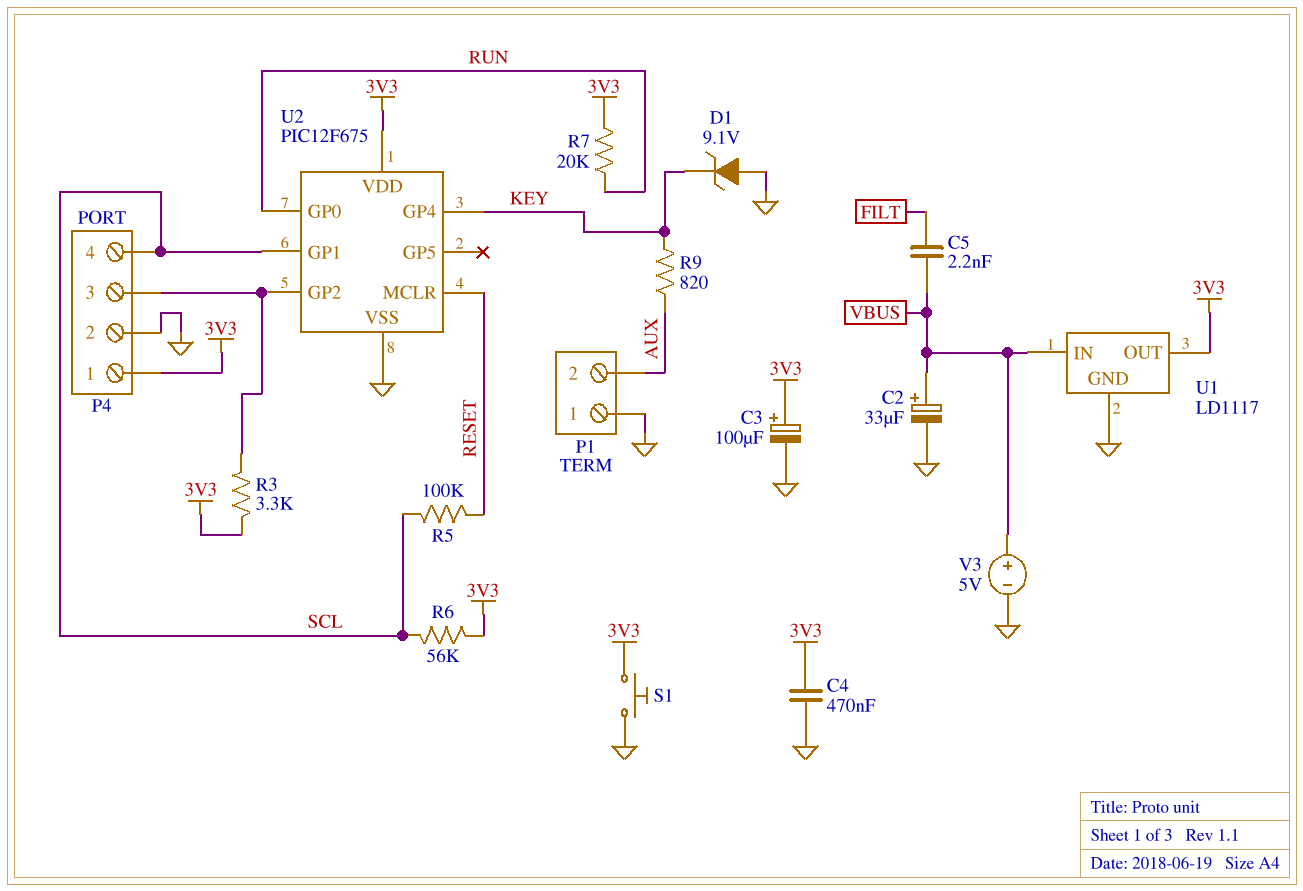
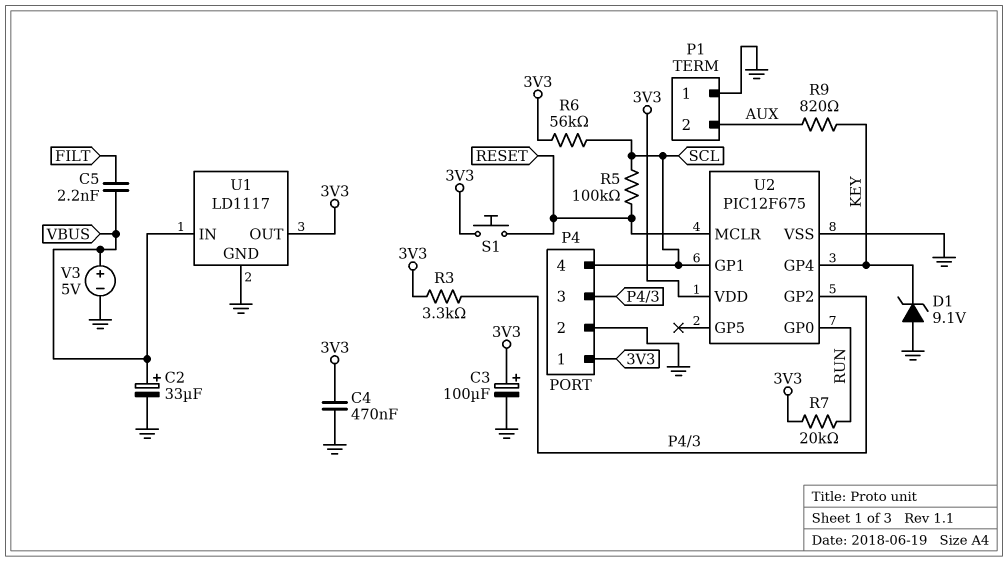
S1: button (3V3, GND) -> button (3V3, RESET)

